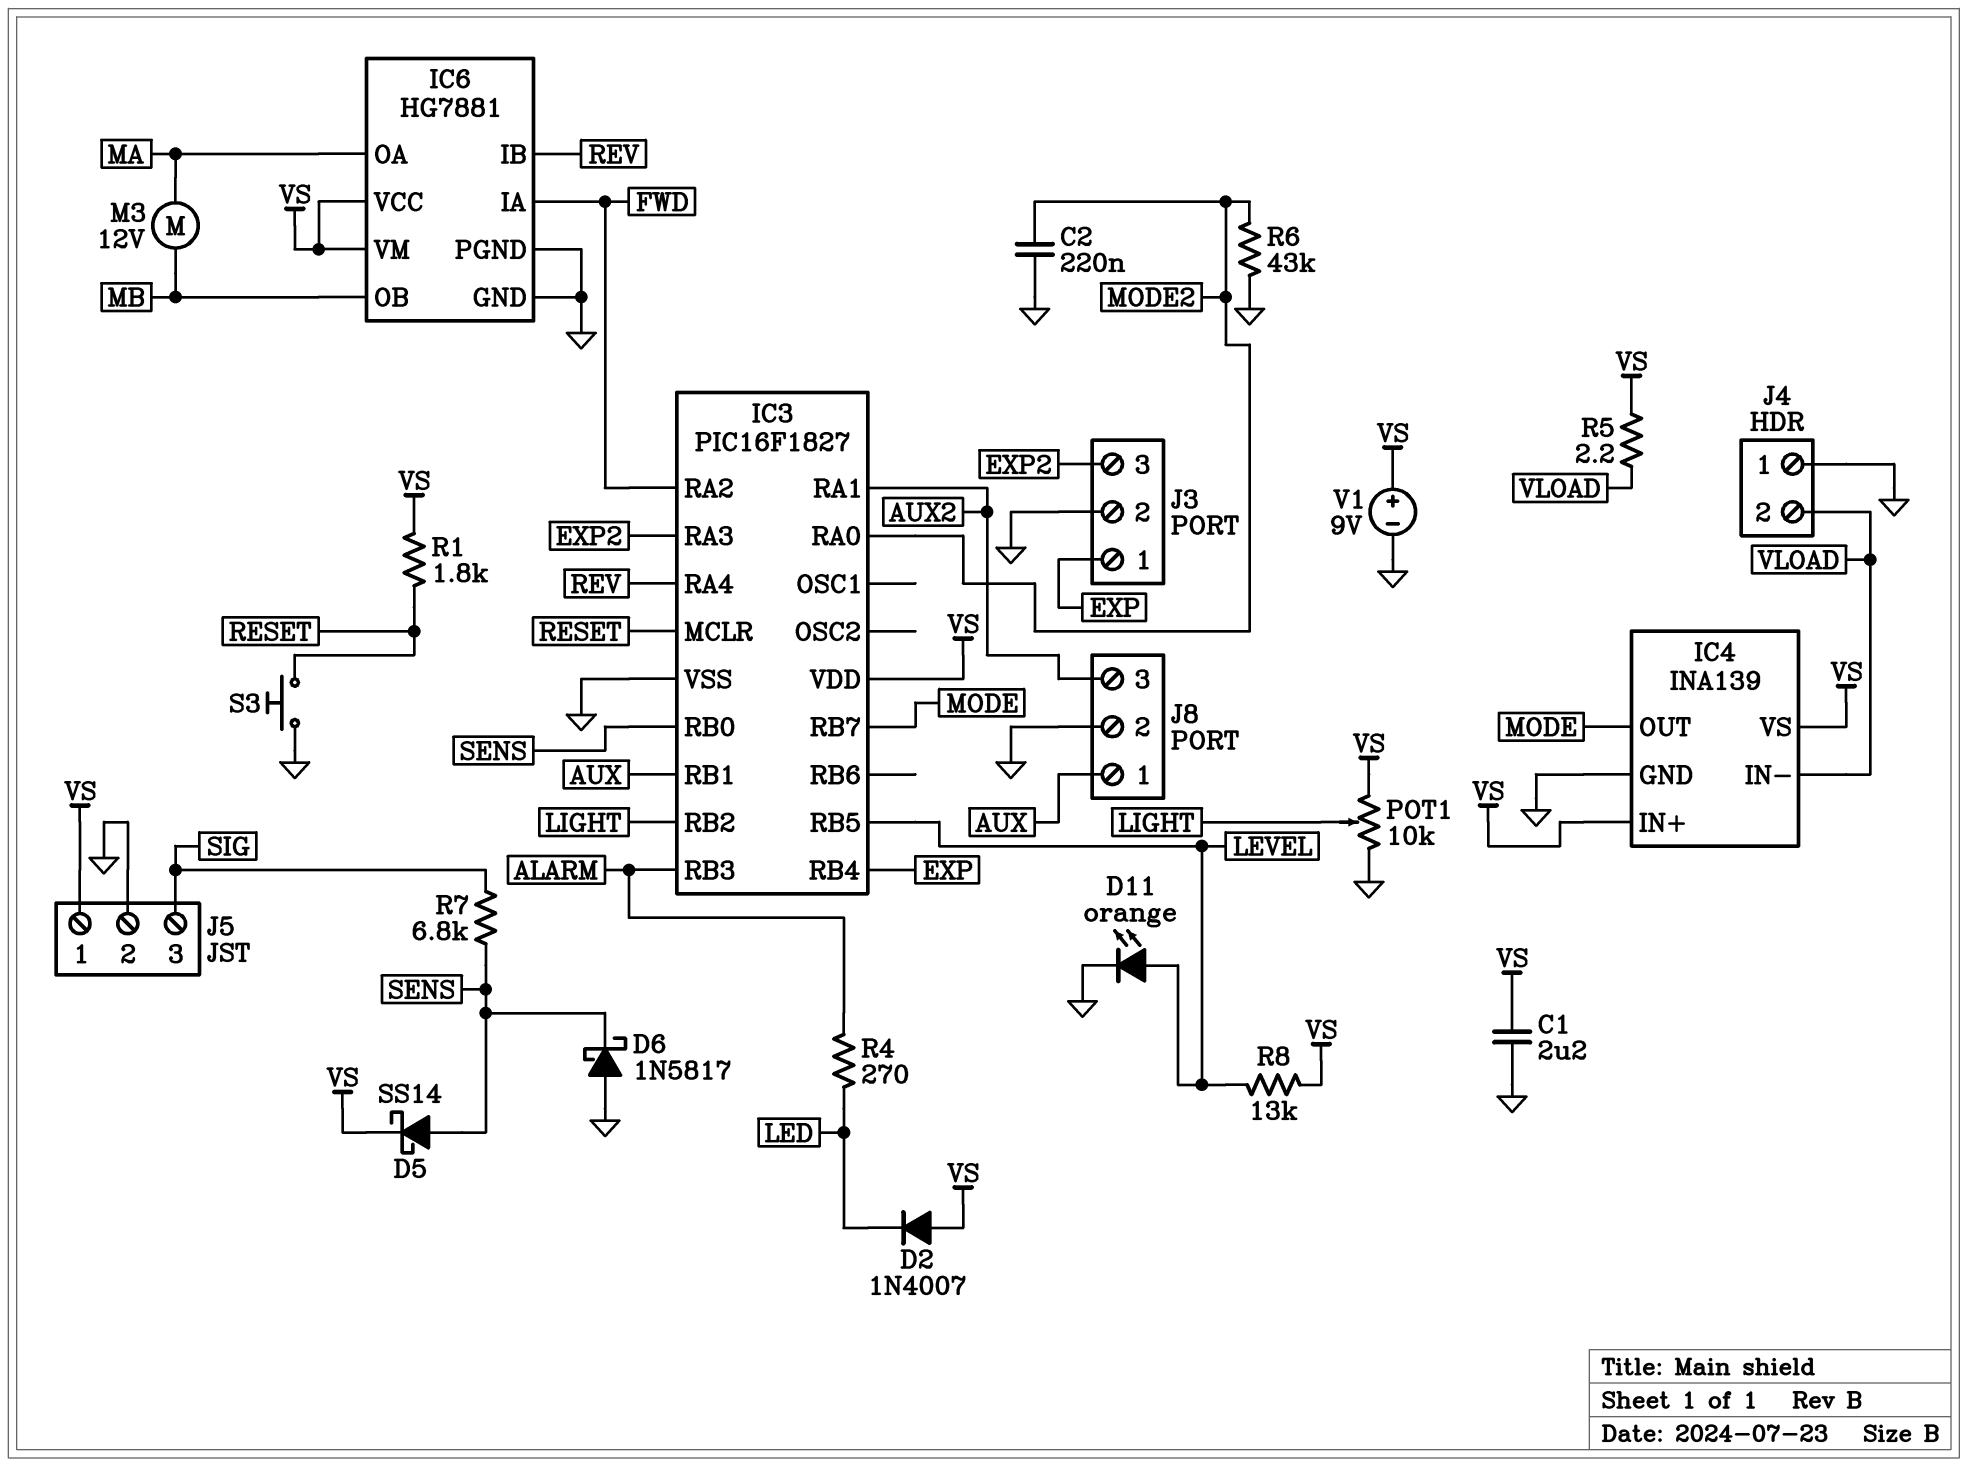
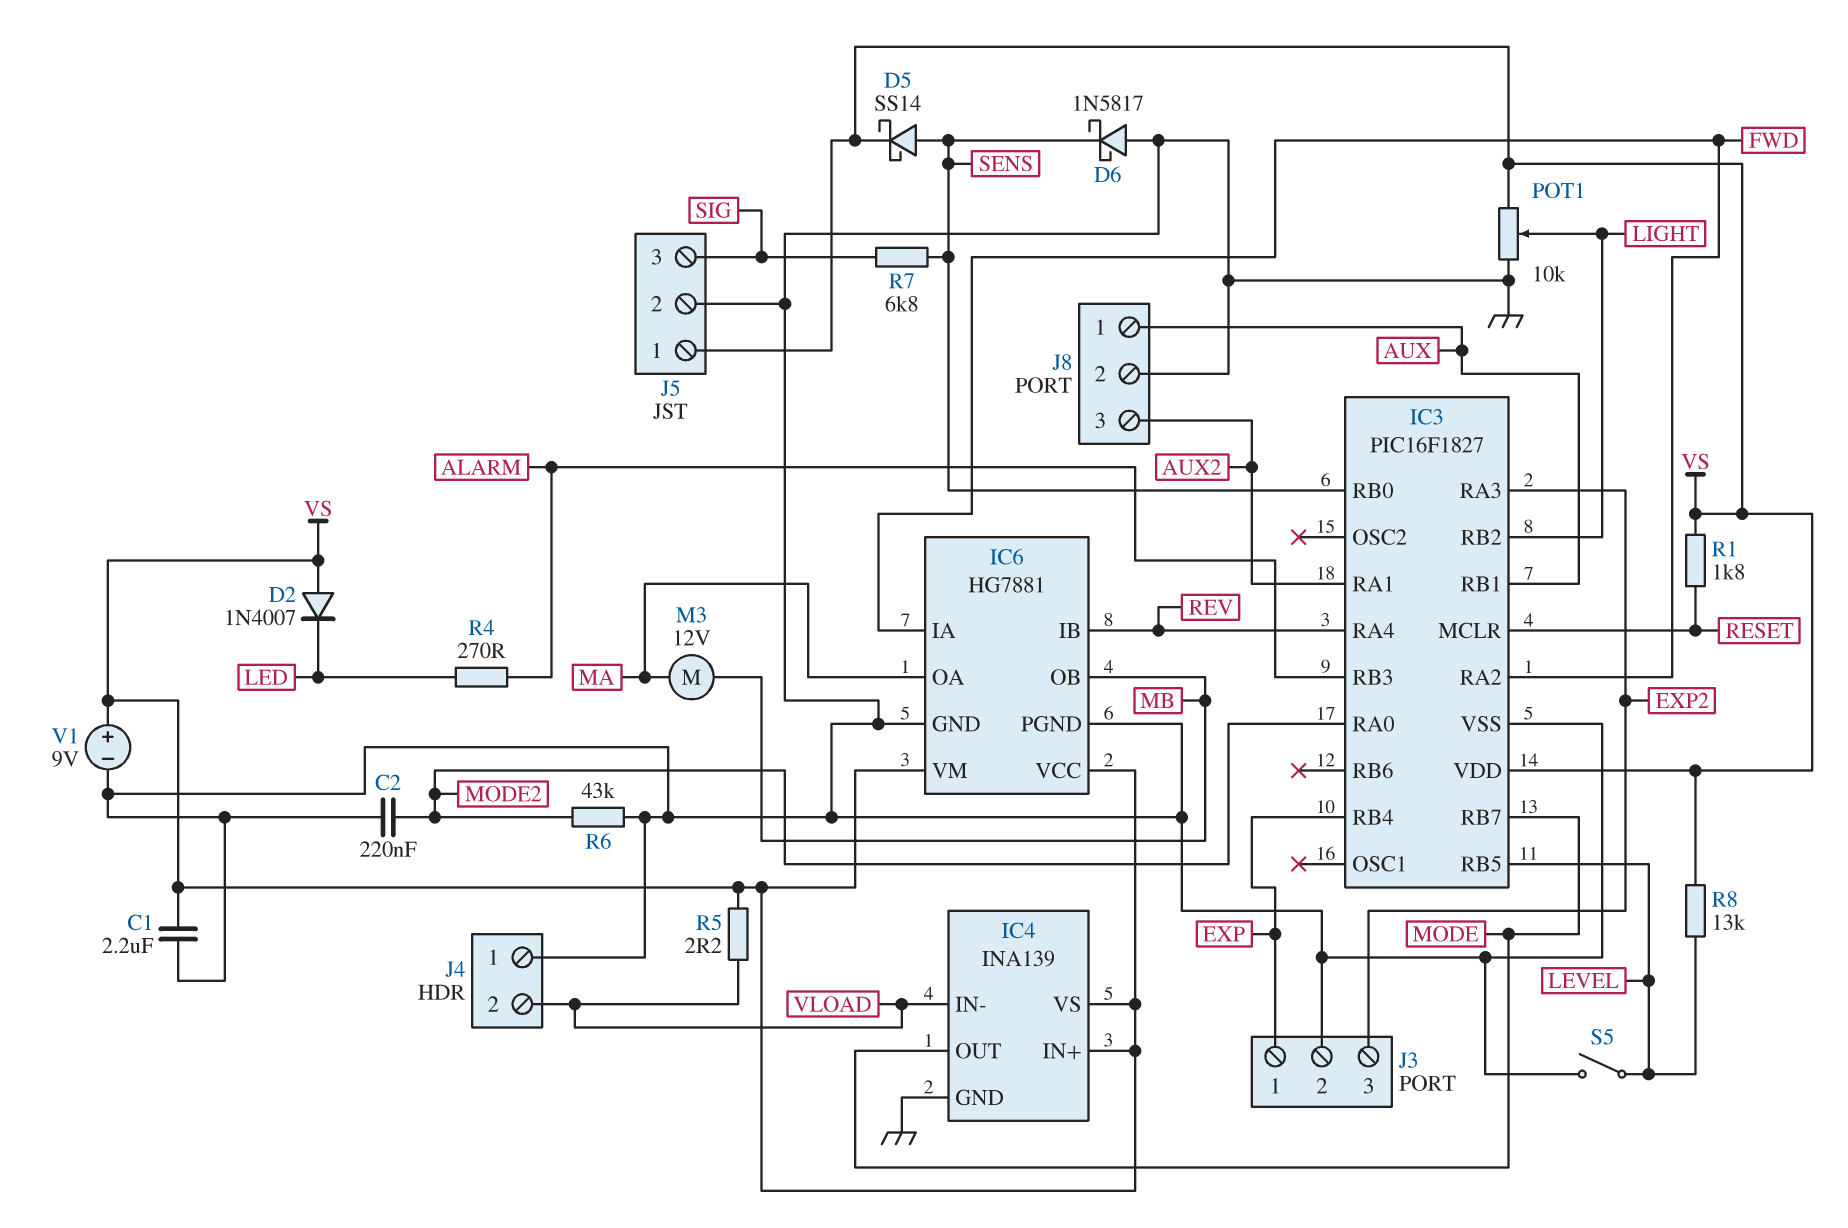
D11: LED orange (A LEVEL, K GND) -> none
S3: button (GND, RESET) -> none
S5: none -> switch (GND, LEVEL)

